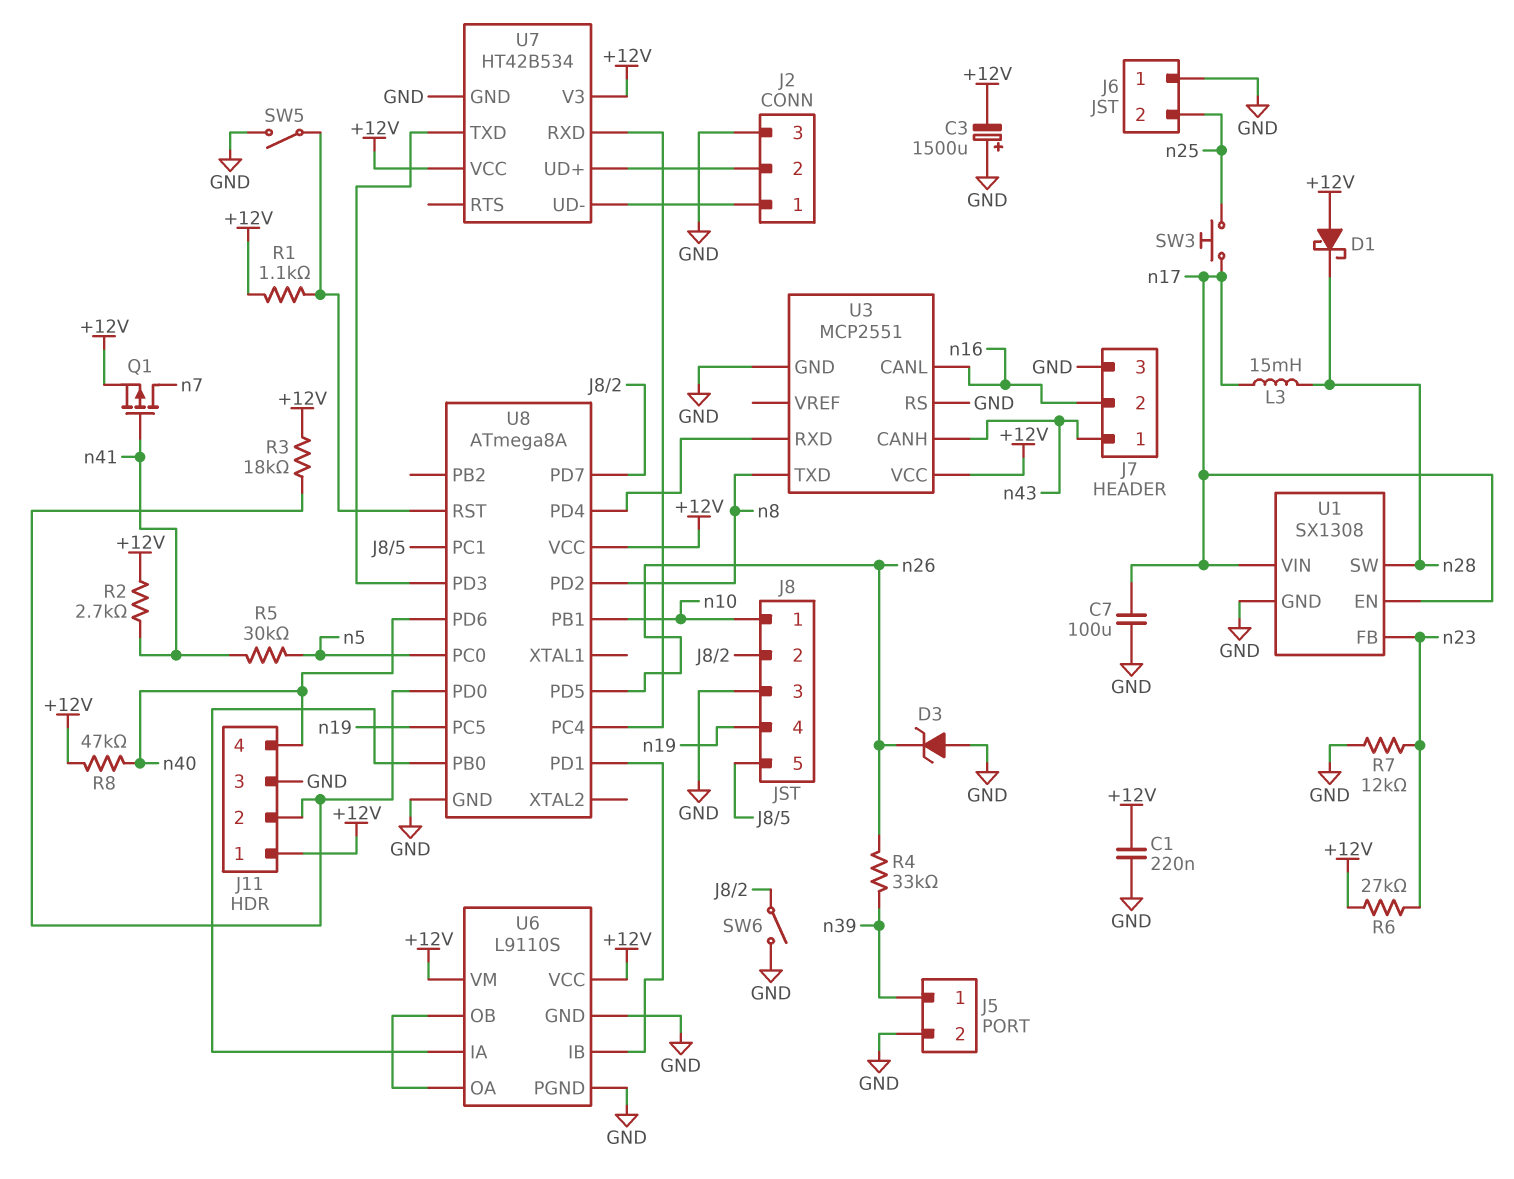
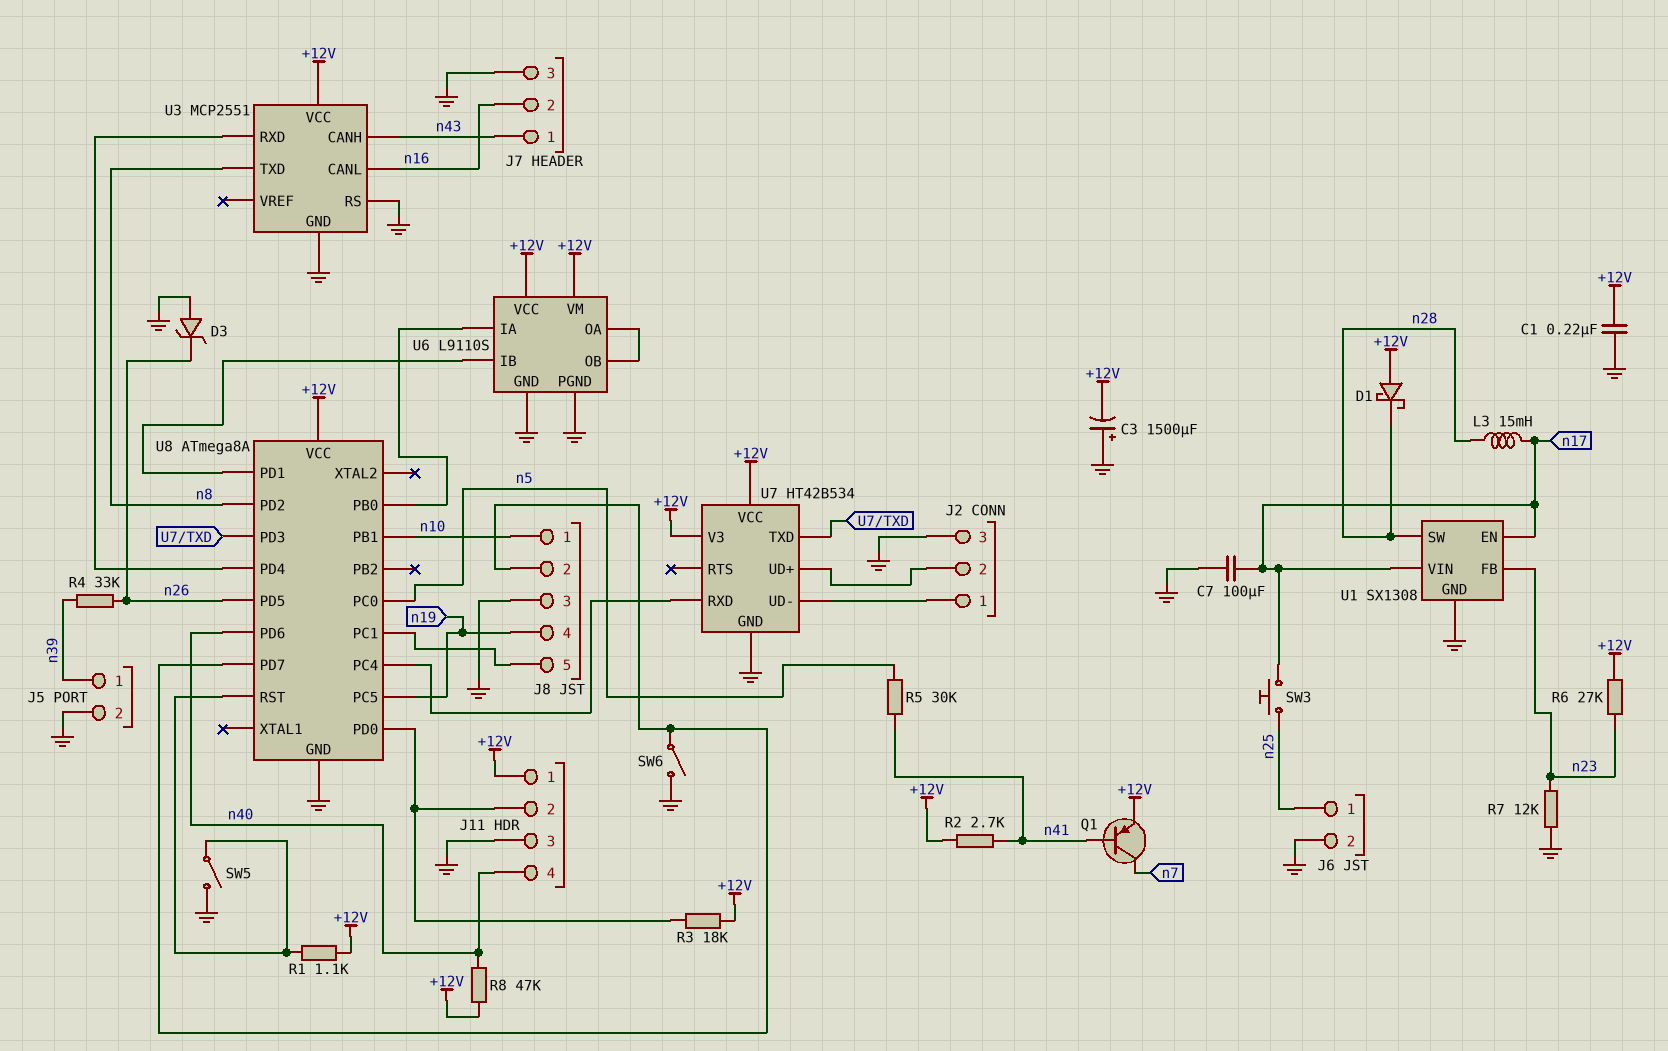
J6 pin 1: GND -> n25
J6 pin 2: n25 -> GND
Q1: PMOS (G n41, D n7, S +12V) -> PNP (B n41, C n7, E +12V)

